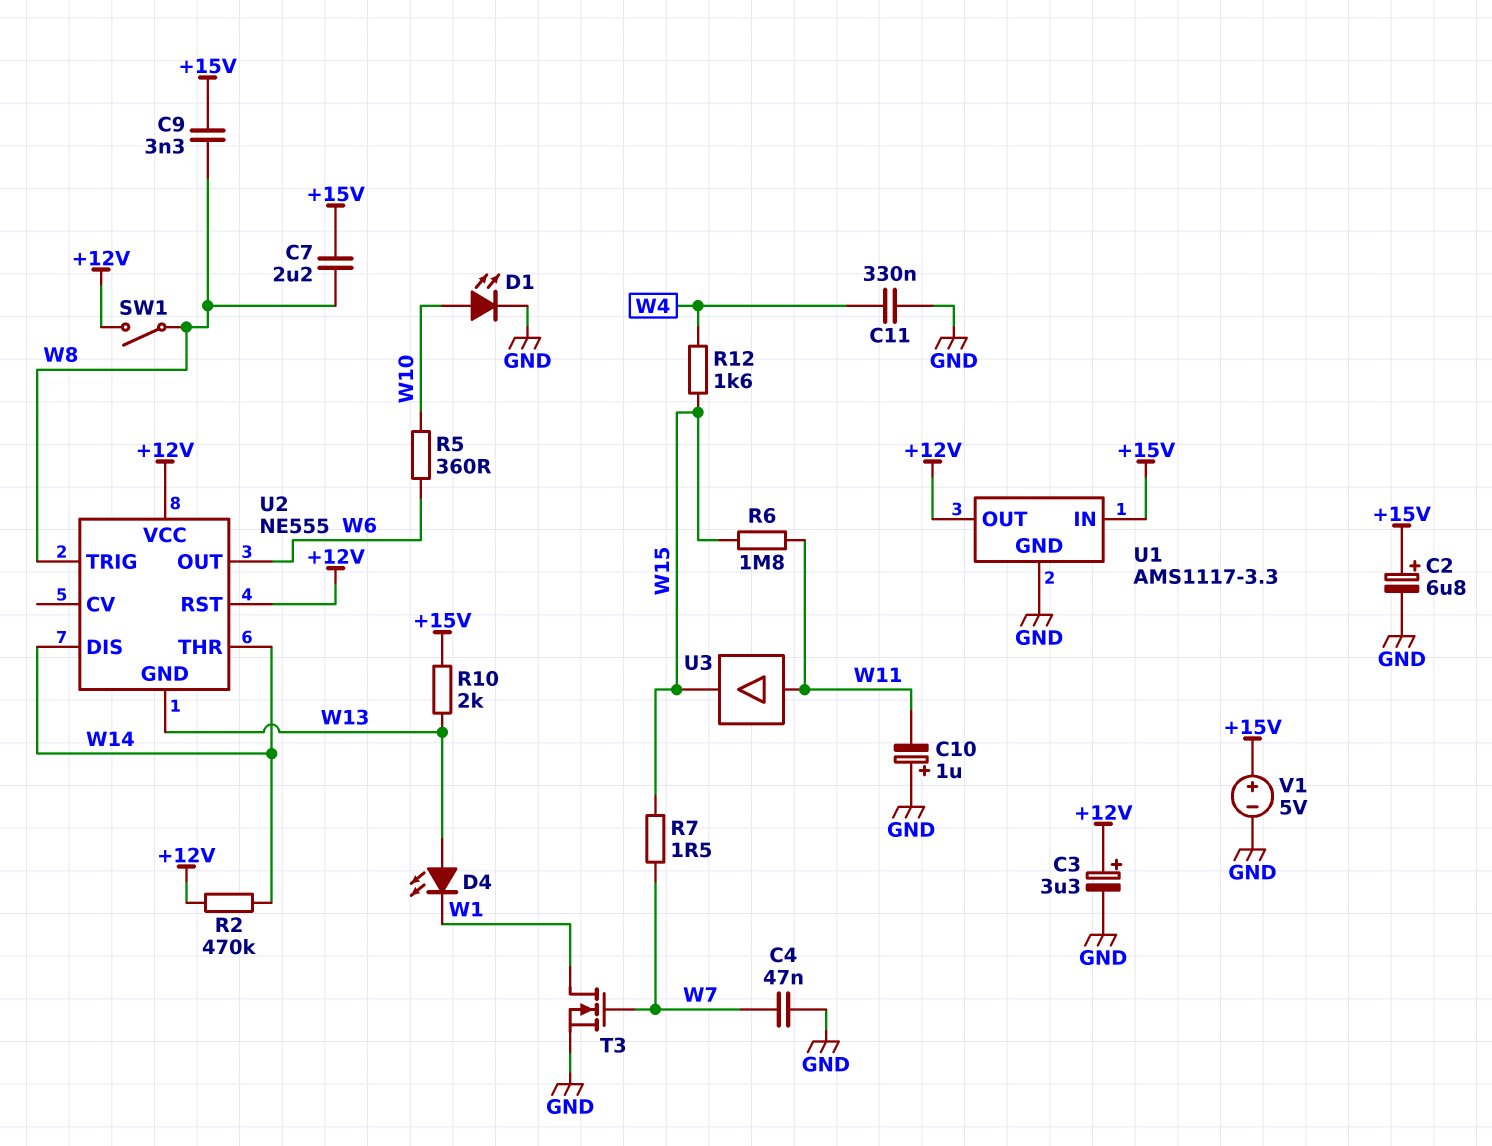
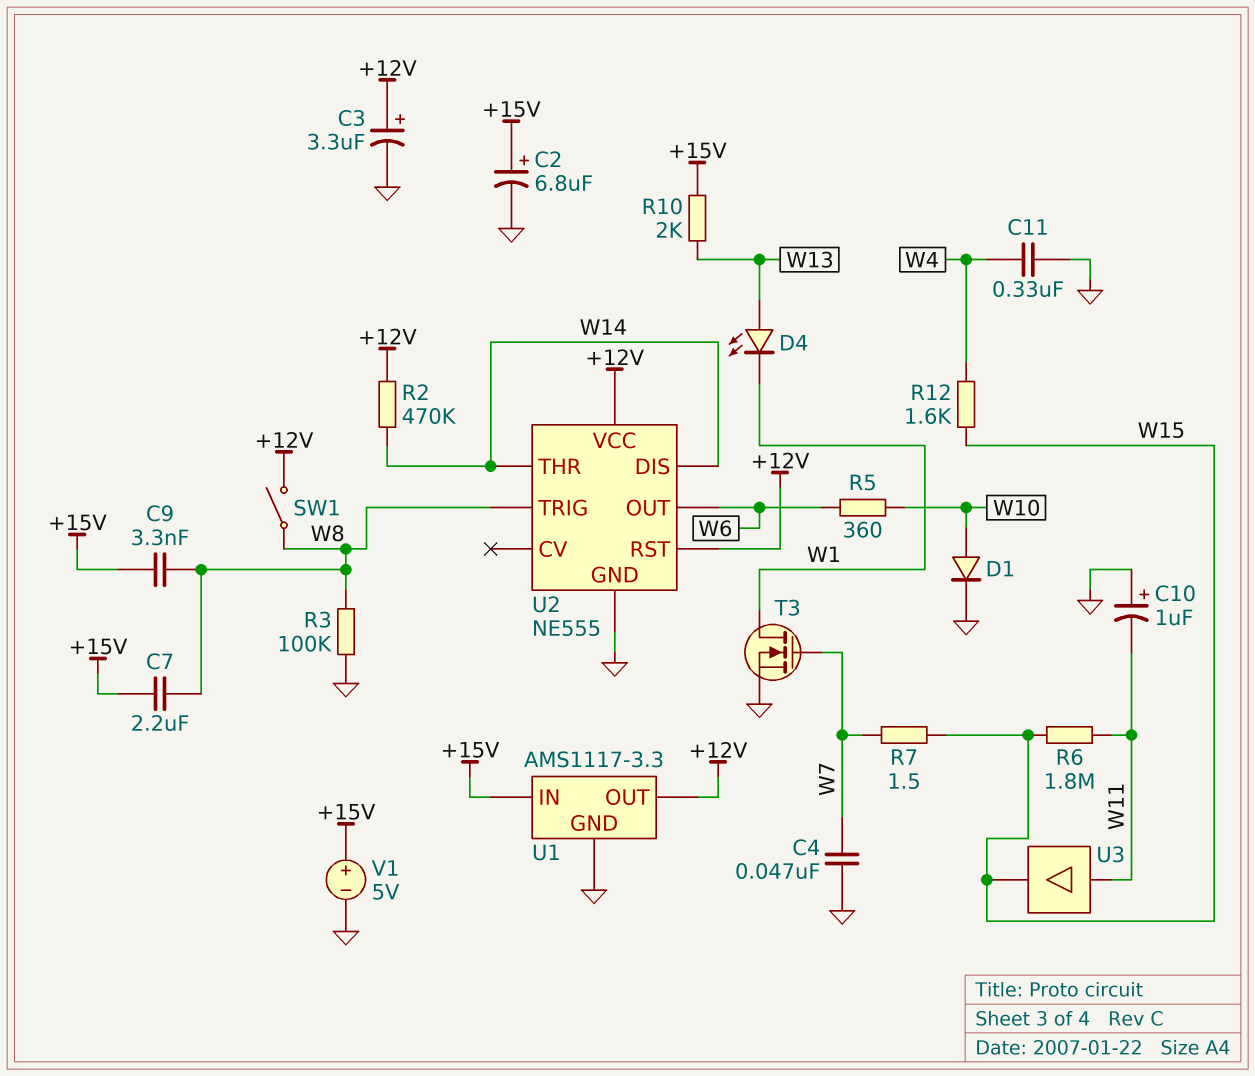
D1: LED (A W10, K GND) -> diode (A W10, K GND)
R3: none -> 100k (GND, W8)
U2 pin GND: W13 -> GND

